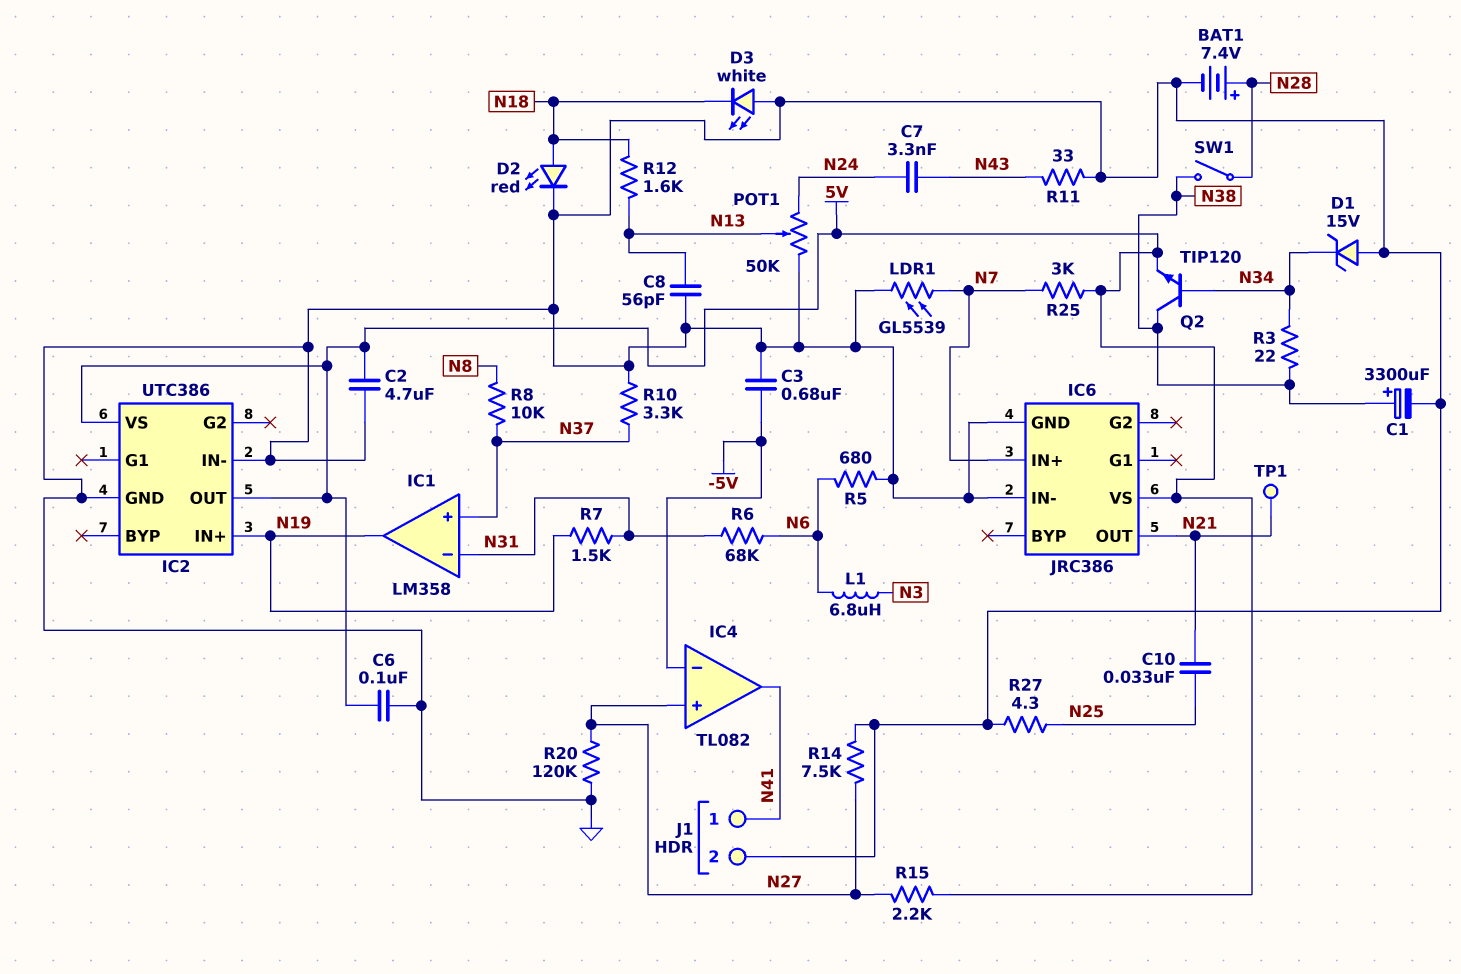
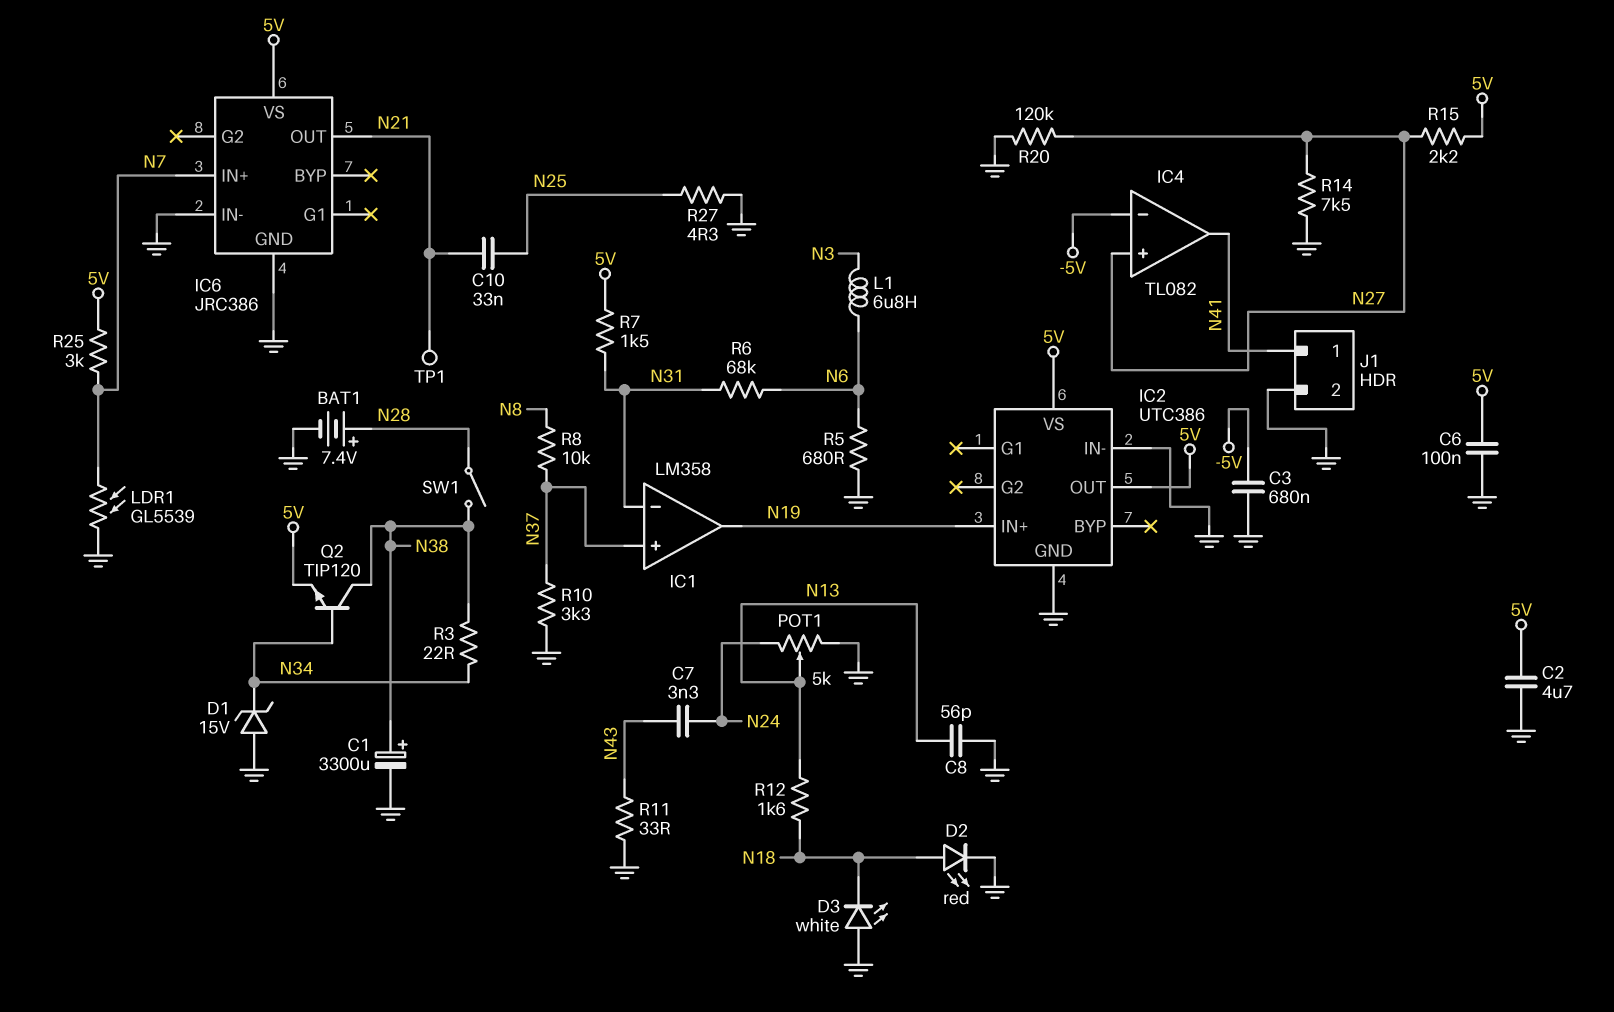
POT1: 50k (GND, N24, wiper N13) -> 5k (GND, N24, wiper N13)
R7: 1.5k (N19, N31) -> 1.5k (5V, N31)

